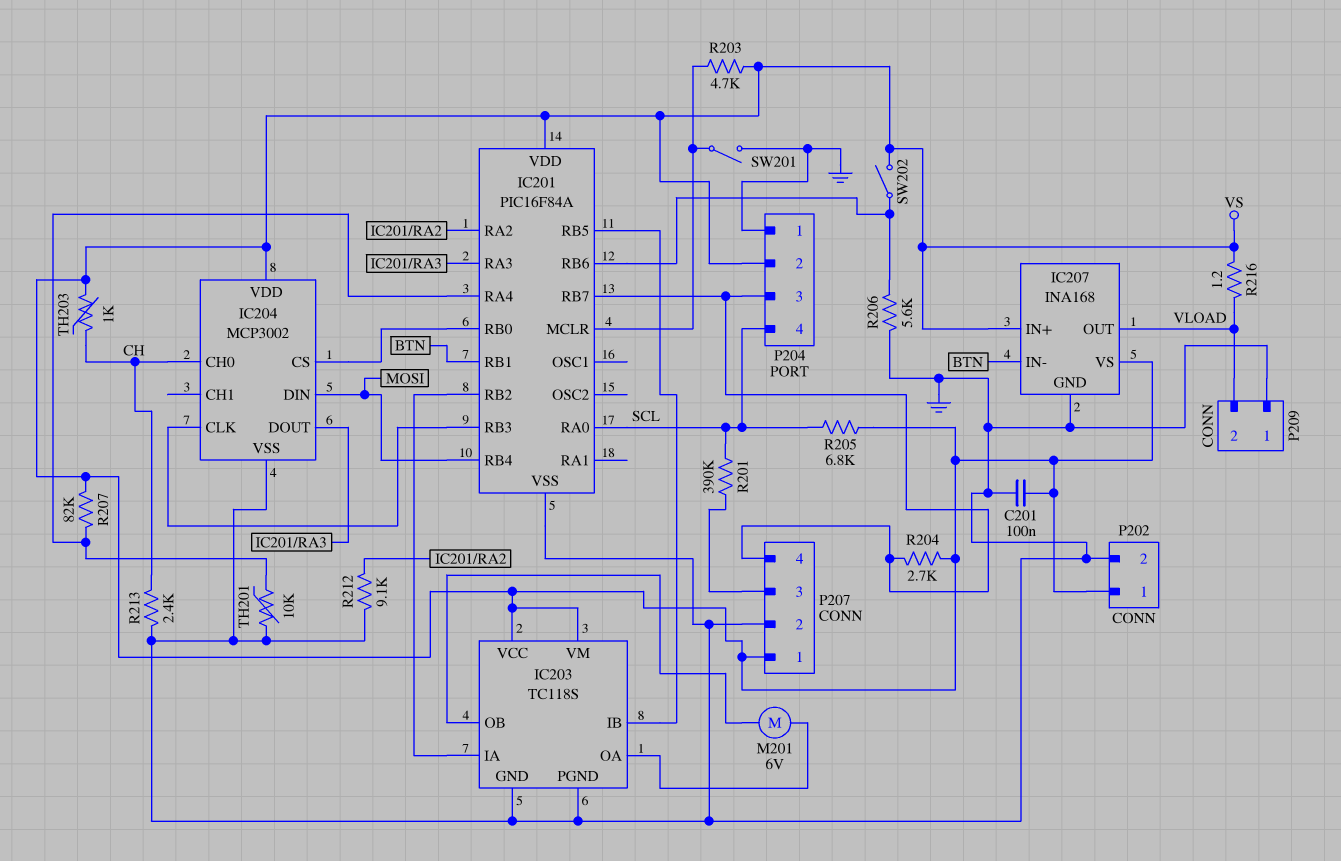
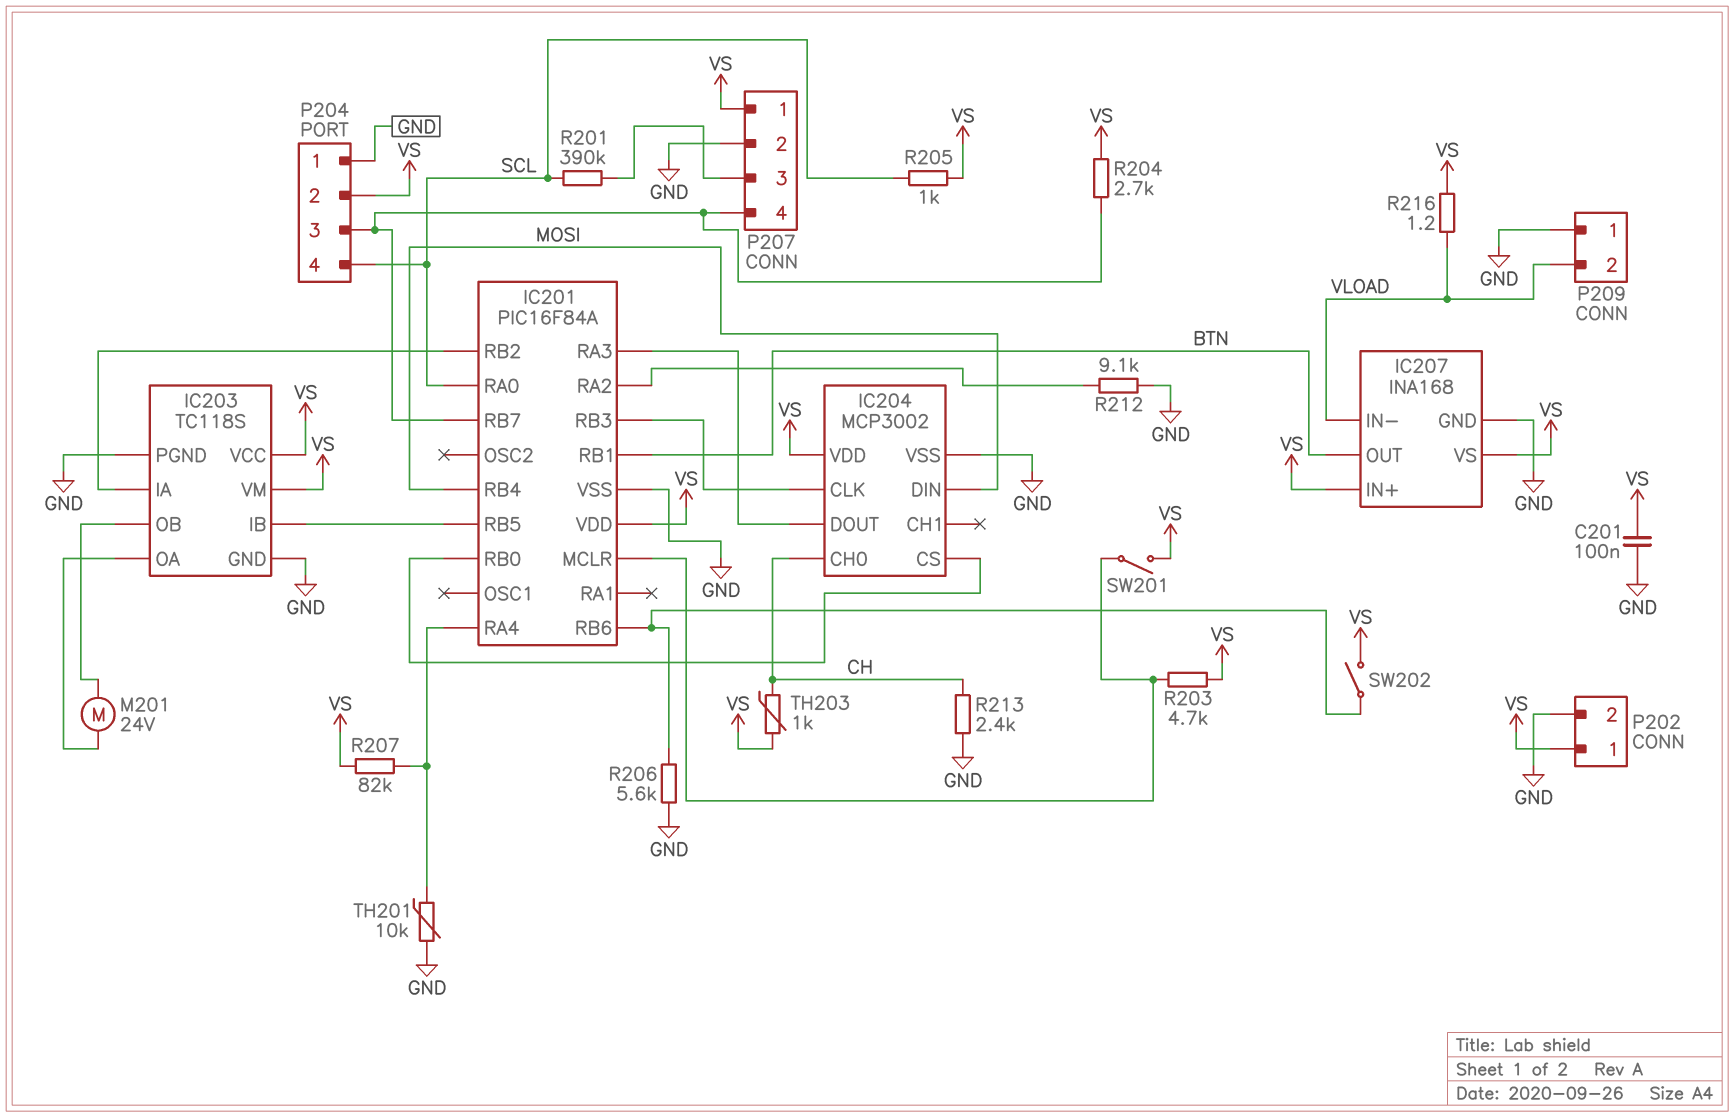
IC207 pin IN-: BTN -> VLOAD
IC207 pin OUT: VLOAD -> BTN
M201: motor 6V (IC203/OA, IC203/OB) -> motor 24V (IC203/OA, IC203/OB)
R205: 6.8k (SCL, VS) -> 1k (SCL, VS)
SW201: switch (GND, IC201/MCLR) -> switch (IC201/MCLR, VS)

